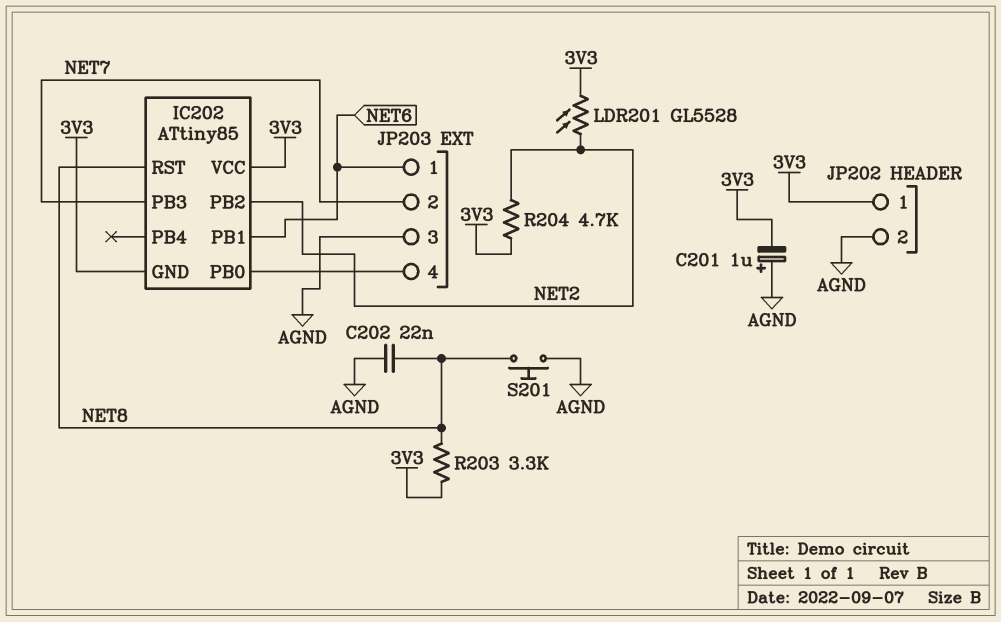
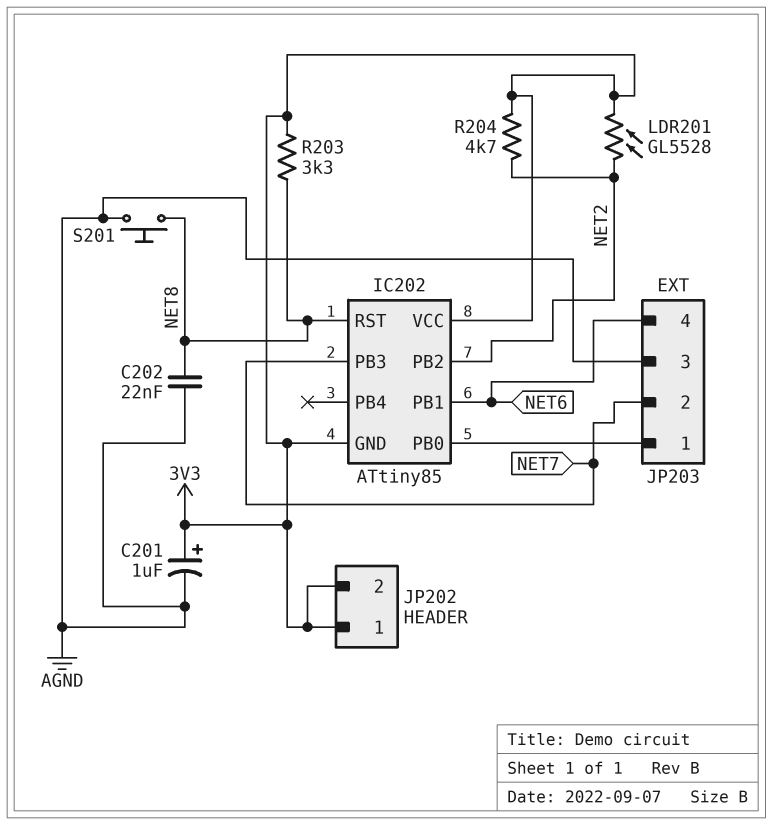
C201: 1uF (plus AGND, minus 3V3) -> 1uF (plus 3V3, minus AGND)
JP202 pin 2: AGND -> 3V3
JP203 pin 1: NET6 -> IC202/PB0
JP203 pin 4: IC202/PB0 -> NET6

